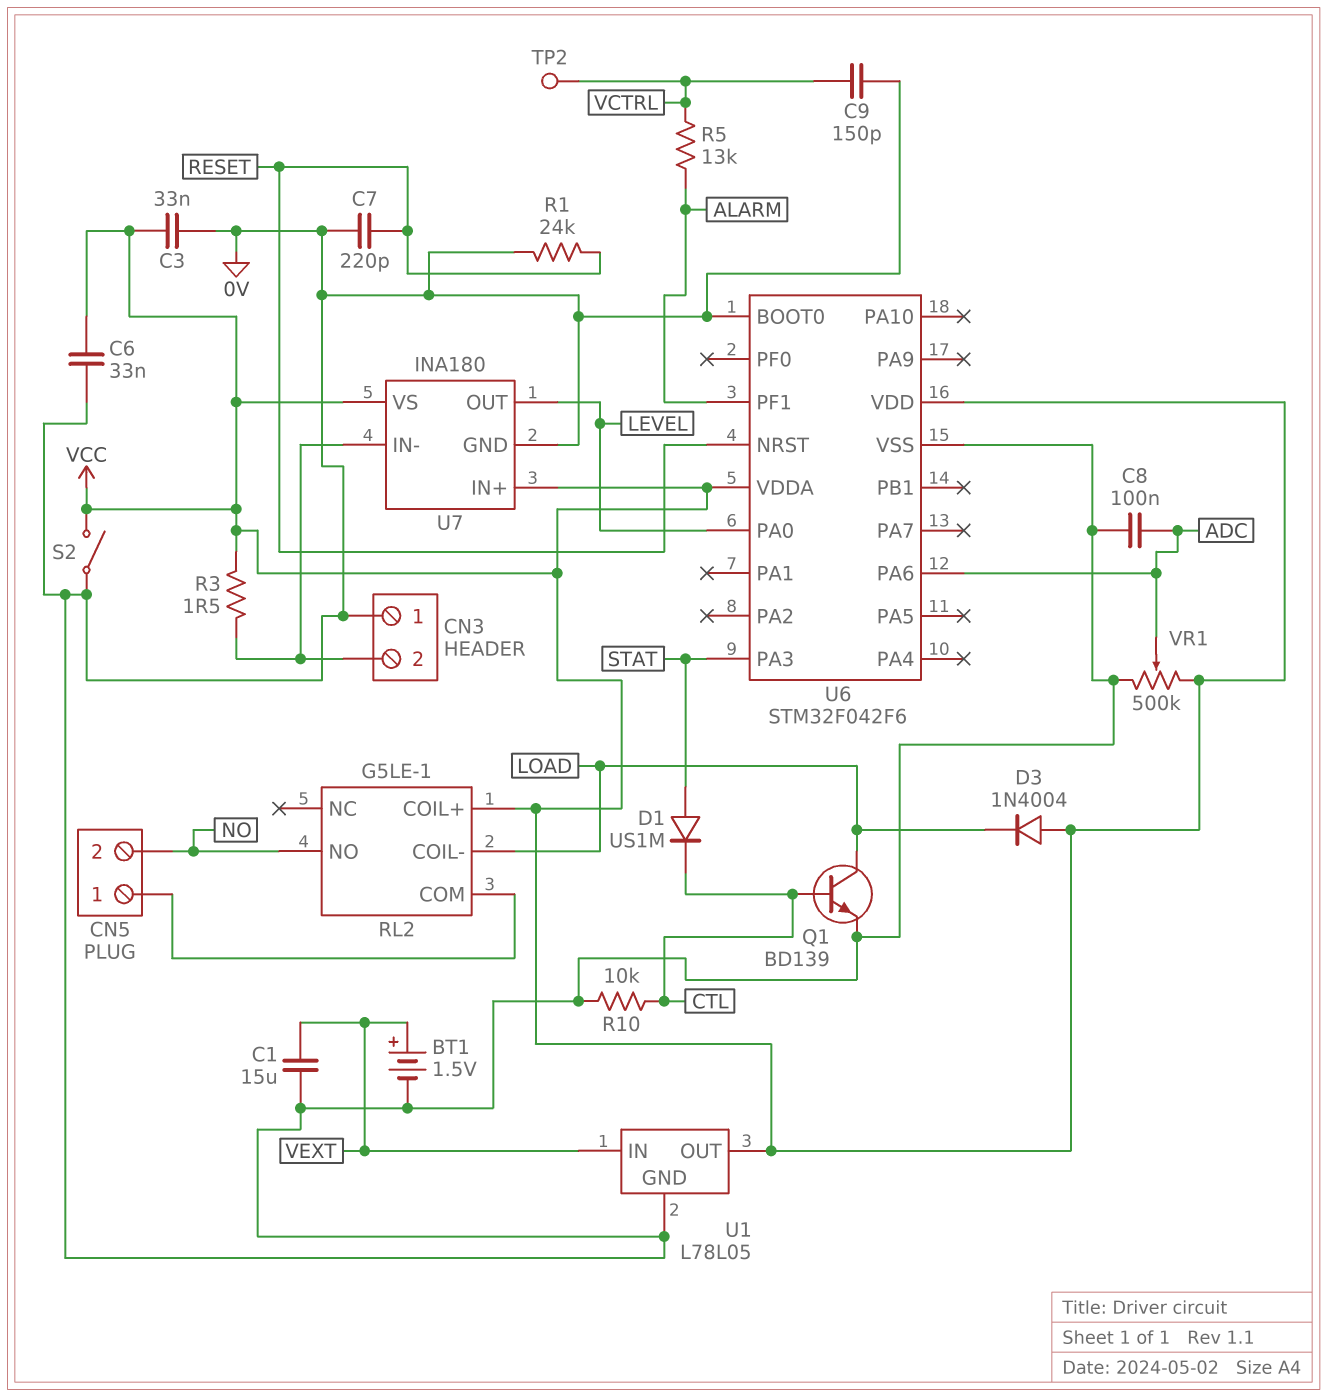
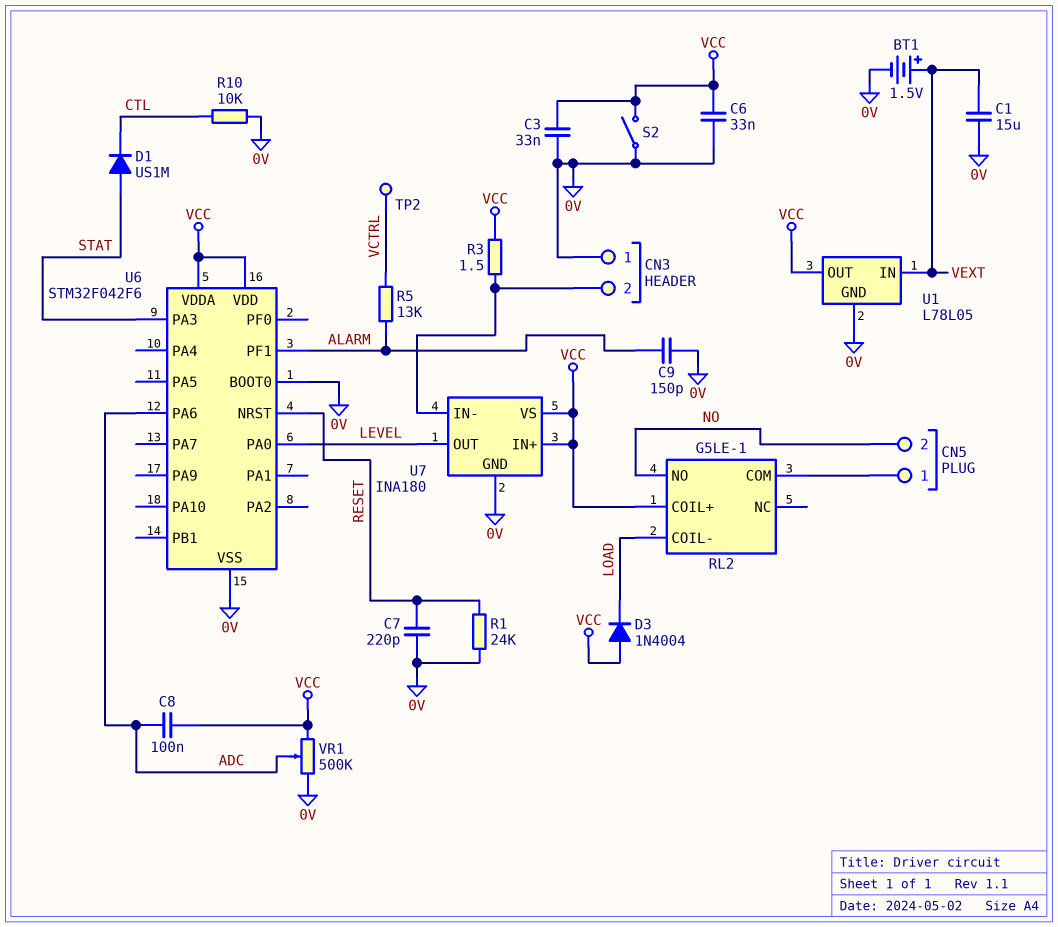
C8: 100nF (0V, ADC) -> 100nF (ADC, VCC)
C9: 150pF (0V, VCTRL) -> 150pF (0V, ALARM)
Q1: NPN BD139 (B CTL, C LOAD, E 0V) -> none

